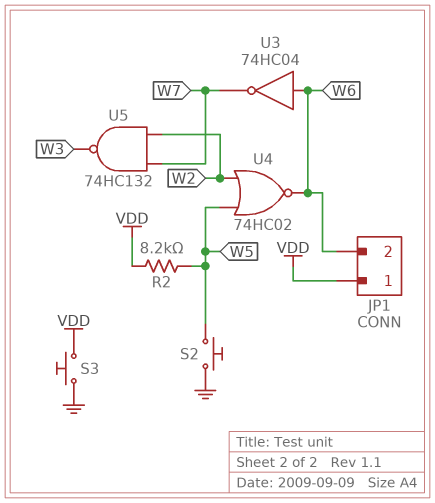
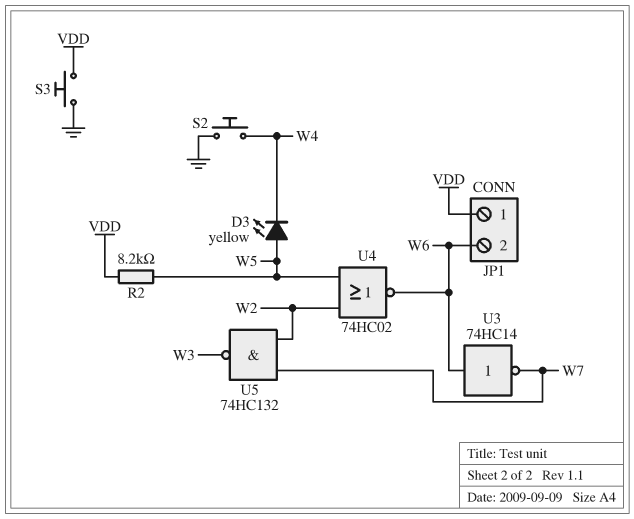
D3: none -> LED yellow (A W5, K W4)
S2: button (GND, W5) -> button (GND, W4)
U3: NOT 74HC04 (in W6, out W7) -> NOT 74HC14 (in W6, out W7)

